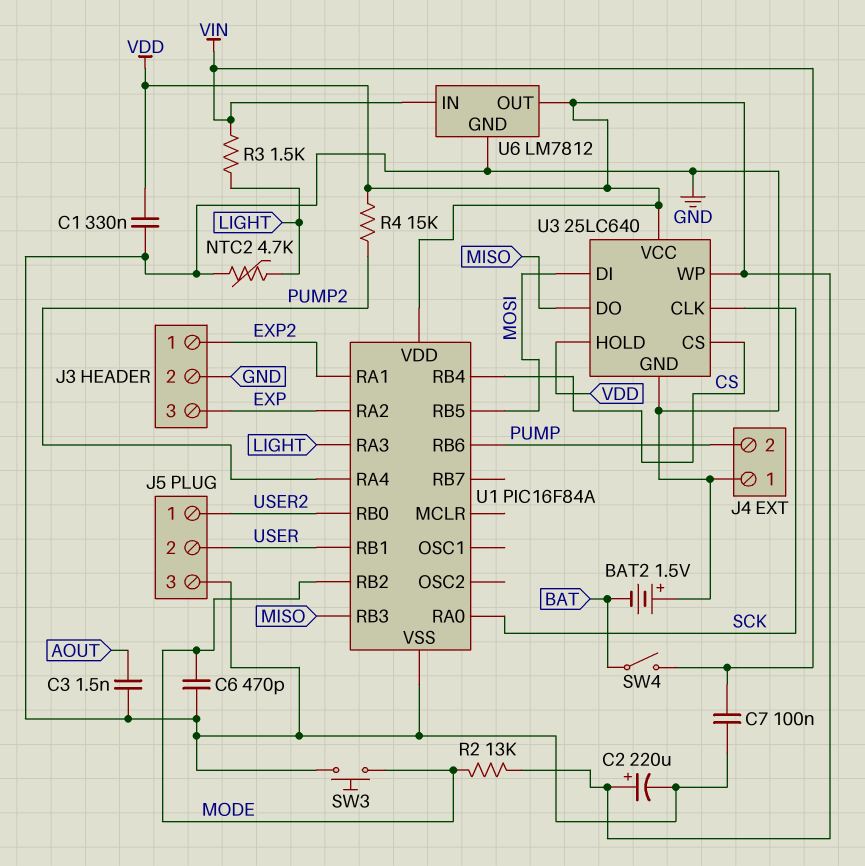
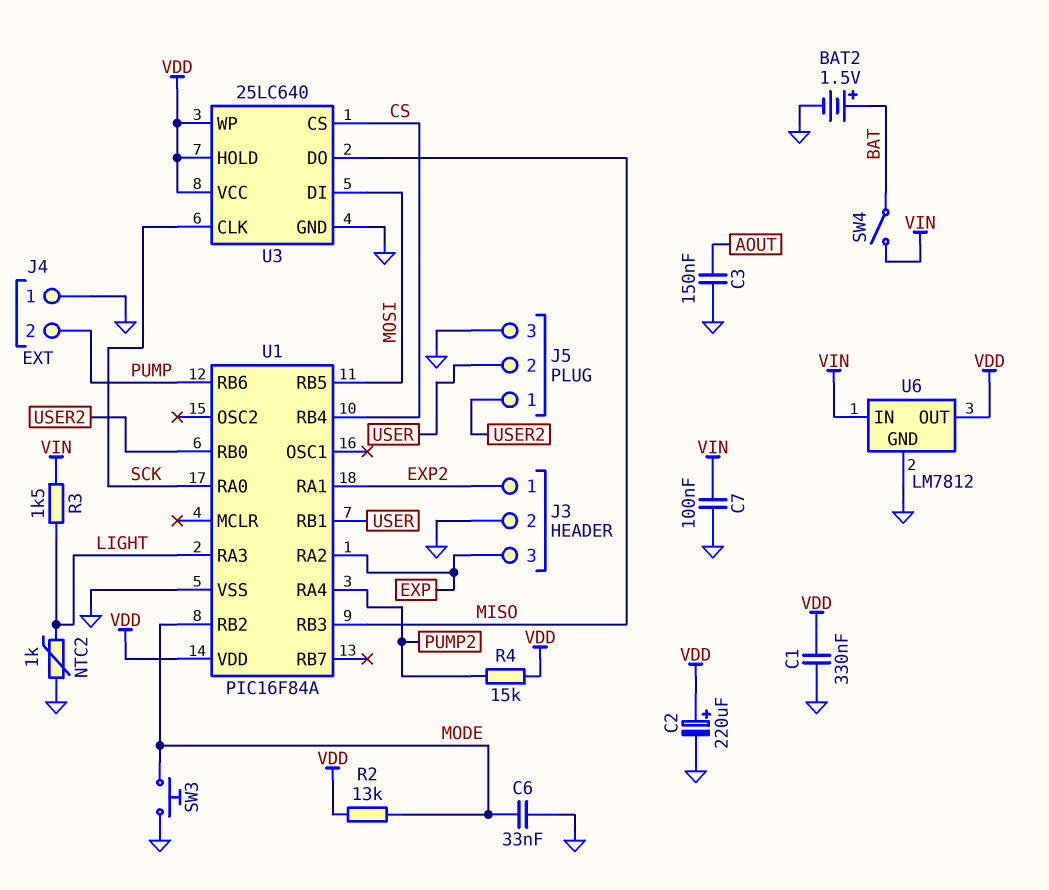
BAT2: 1.5V (plus GND, minus BAT) -> 1.5V (plus BAT, minus GND)
C3: 1.5nF (AOUT, GND) -> 150nF (AOUT, GND)
C6: 470pF (GND, MODE) -> 33nF (GND, MODE)
NTC2: 4.7k (GND, LIGHT) -> 1k (GND, LIGHT)

